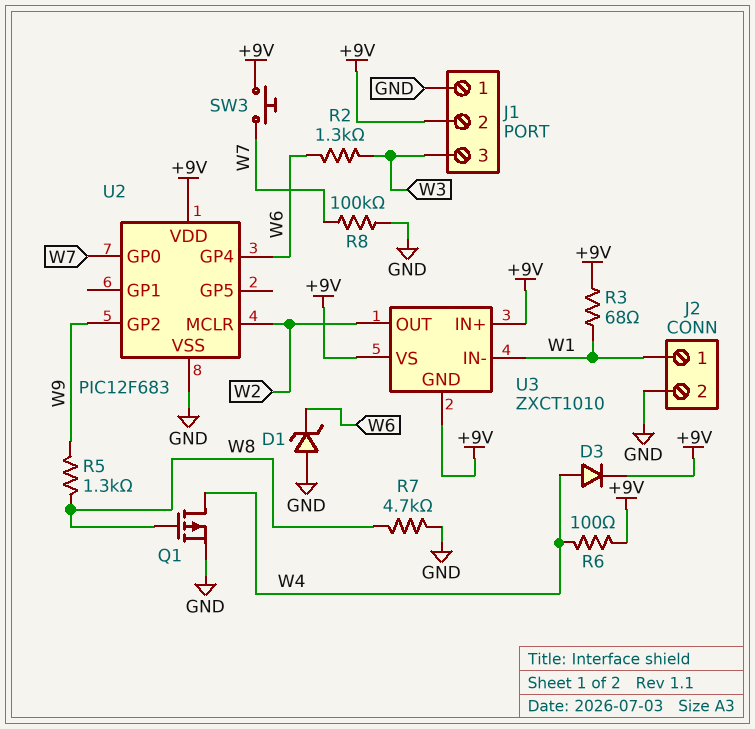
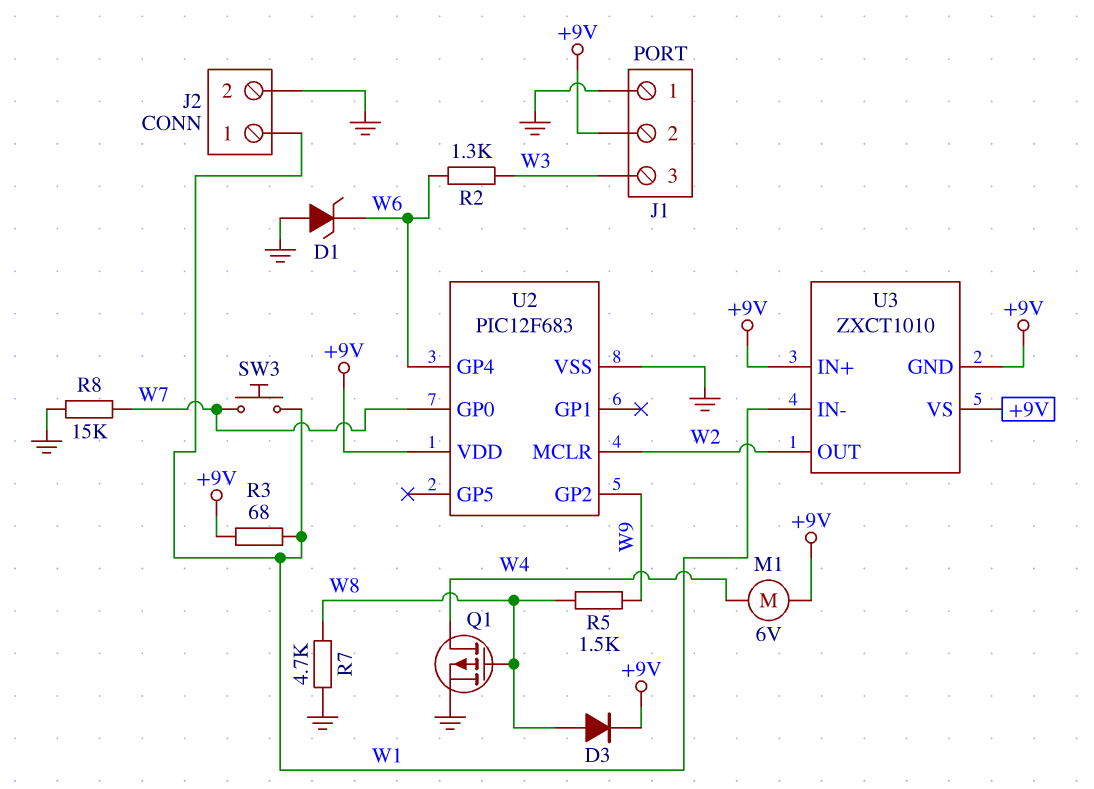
D3: diode (A W4, K +9V) -> diode (A W8, K +9V)
M1: none -> motor 6V (+9V, W4)
R5: 1.3k (W8, W9) -> 1.5k (W8, W9)
R6: 100 (+9V, W4) -> none
R8: 100k (GND, W7) -> 15k (GND, W7)
SW3: button (+9V, W7) -> button (W1, W7)

